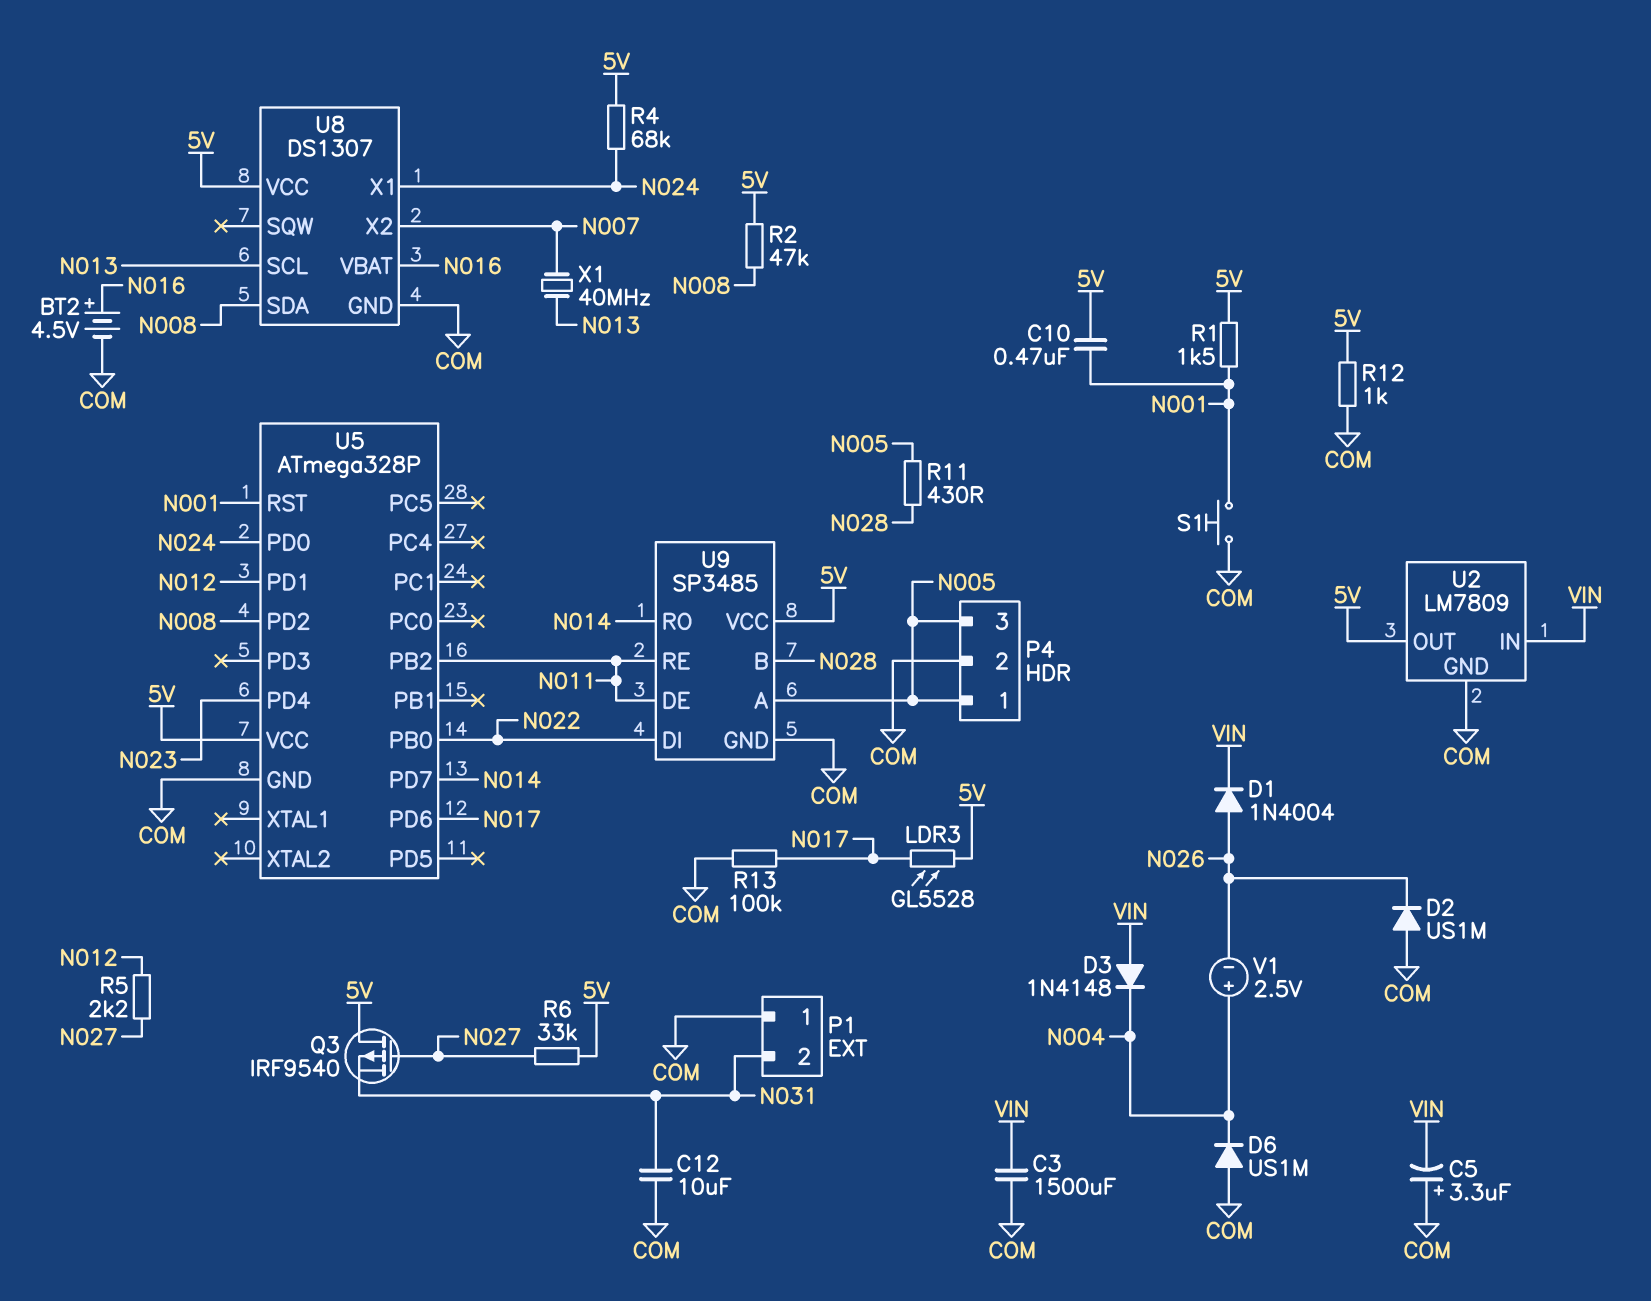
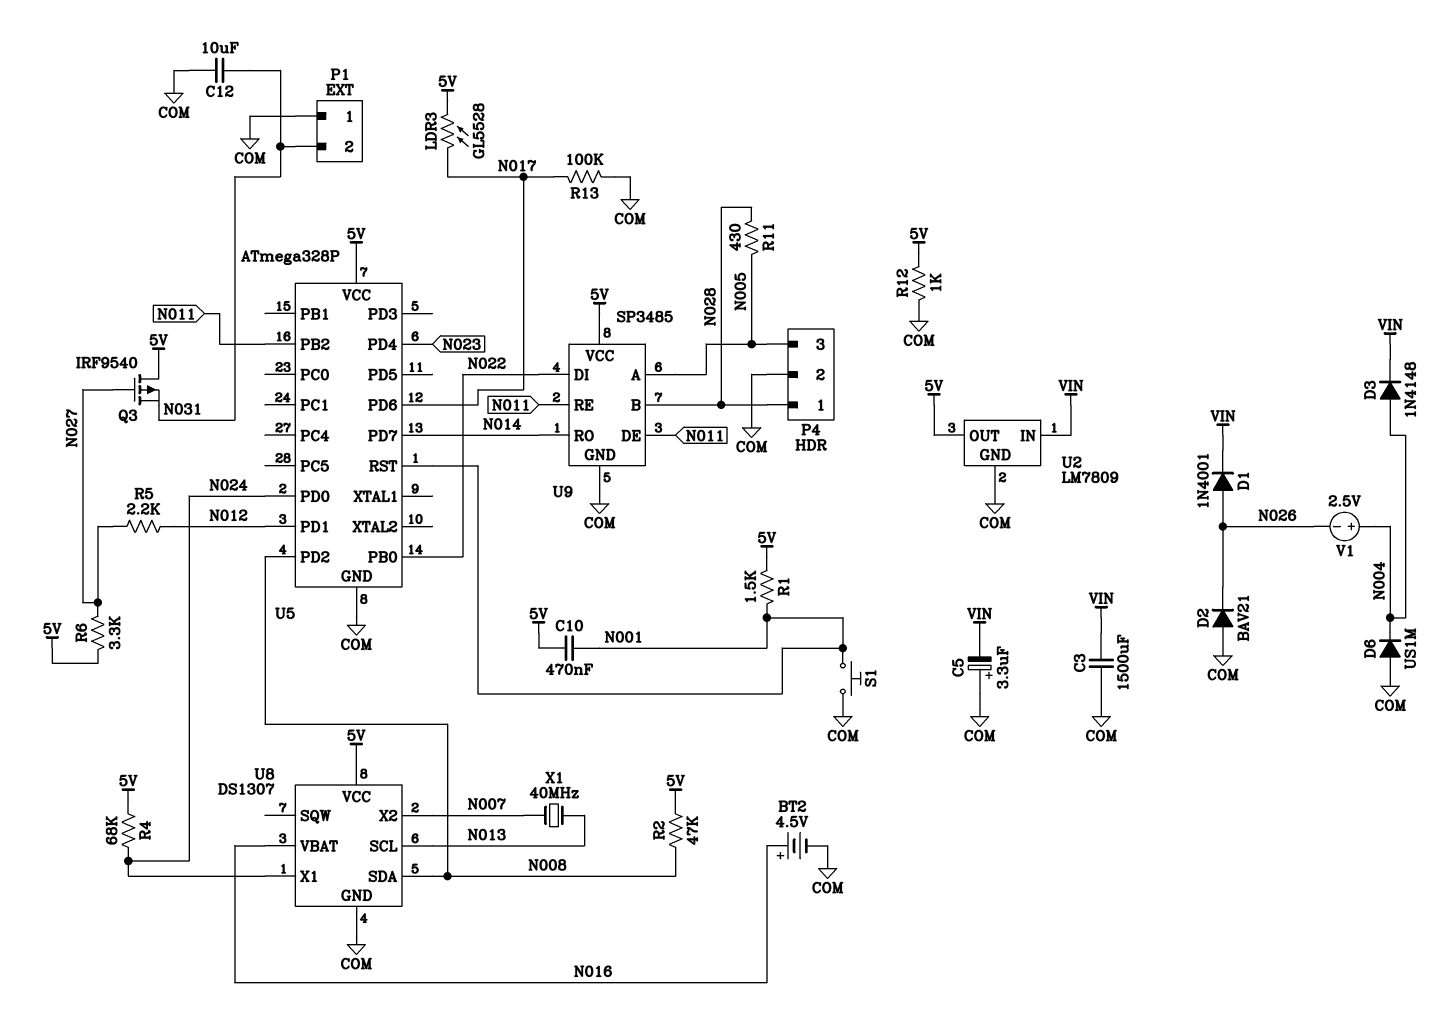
D1: diode 1N4004 (A N026, K VIN) -> diode 1N4001 (A N026, K VIN)
D2: diode US1M (A COM, K N026) -> diode BAV21 (A COM, K N026)
D3: diode 1N4148 (A VIN, K N004) -> diode 1N4148 (A N004, K VIN)
P4 pin 1: N005 -> N028
R6: 33k (5V, N027) -> 3.3k (5V, N027)

